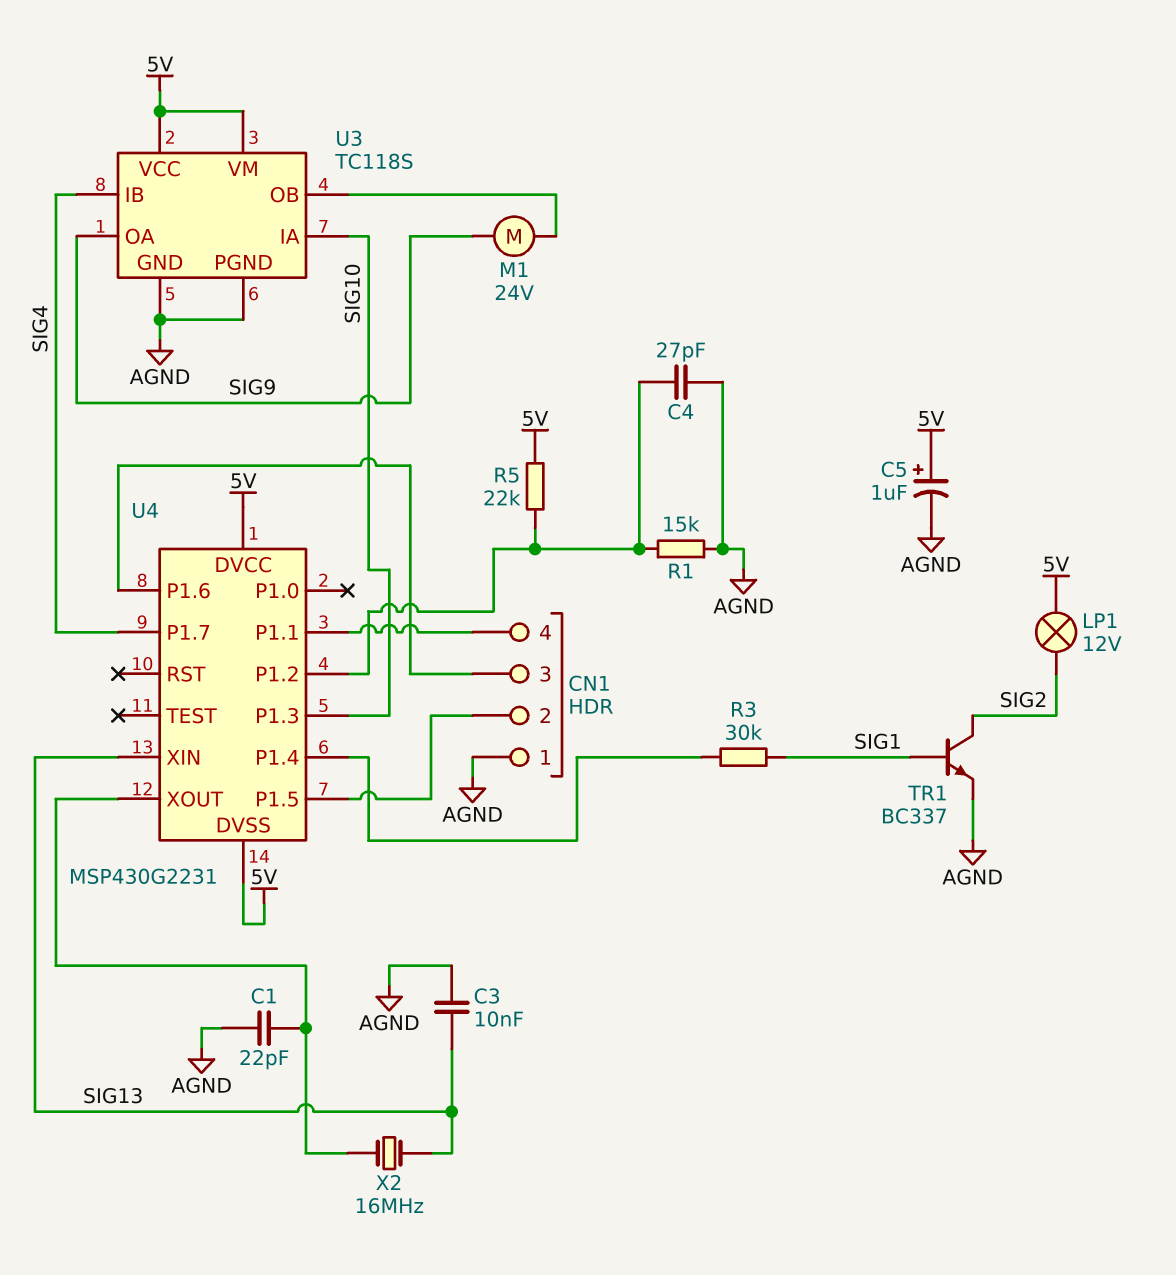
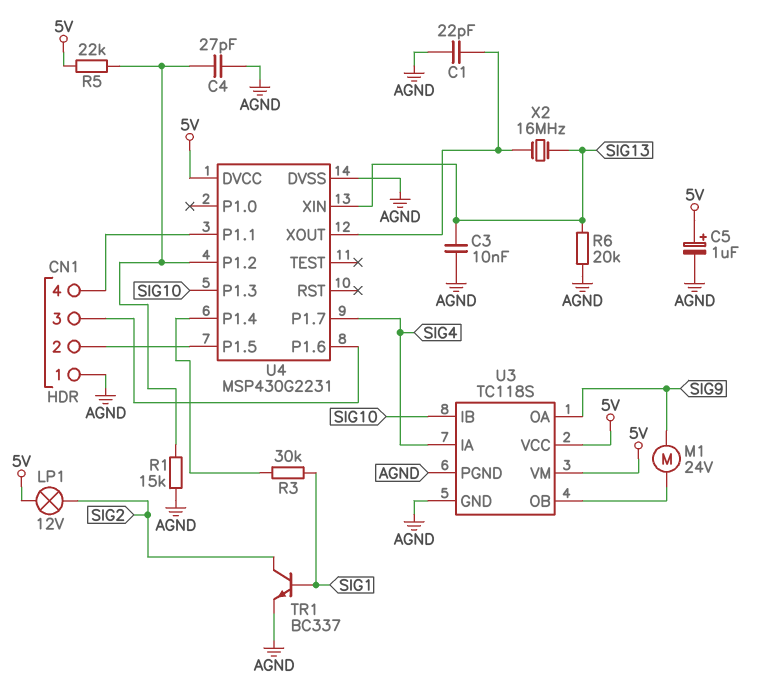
R6: none -> 20k (AGND, SIG13)
U3 pin IA: SIG10 -> SIG4
U3 pin IB: SIG4 -> SIG10
U4 pin DVSS: 5V -> AGND

